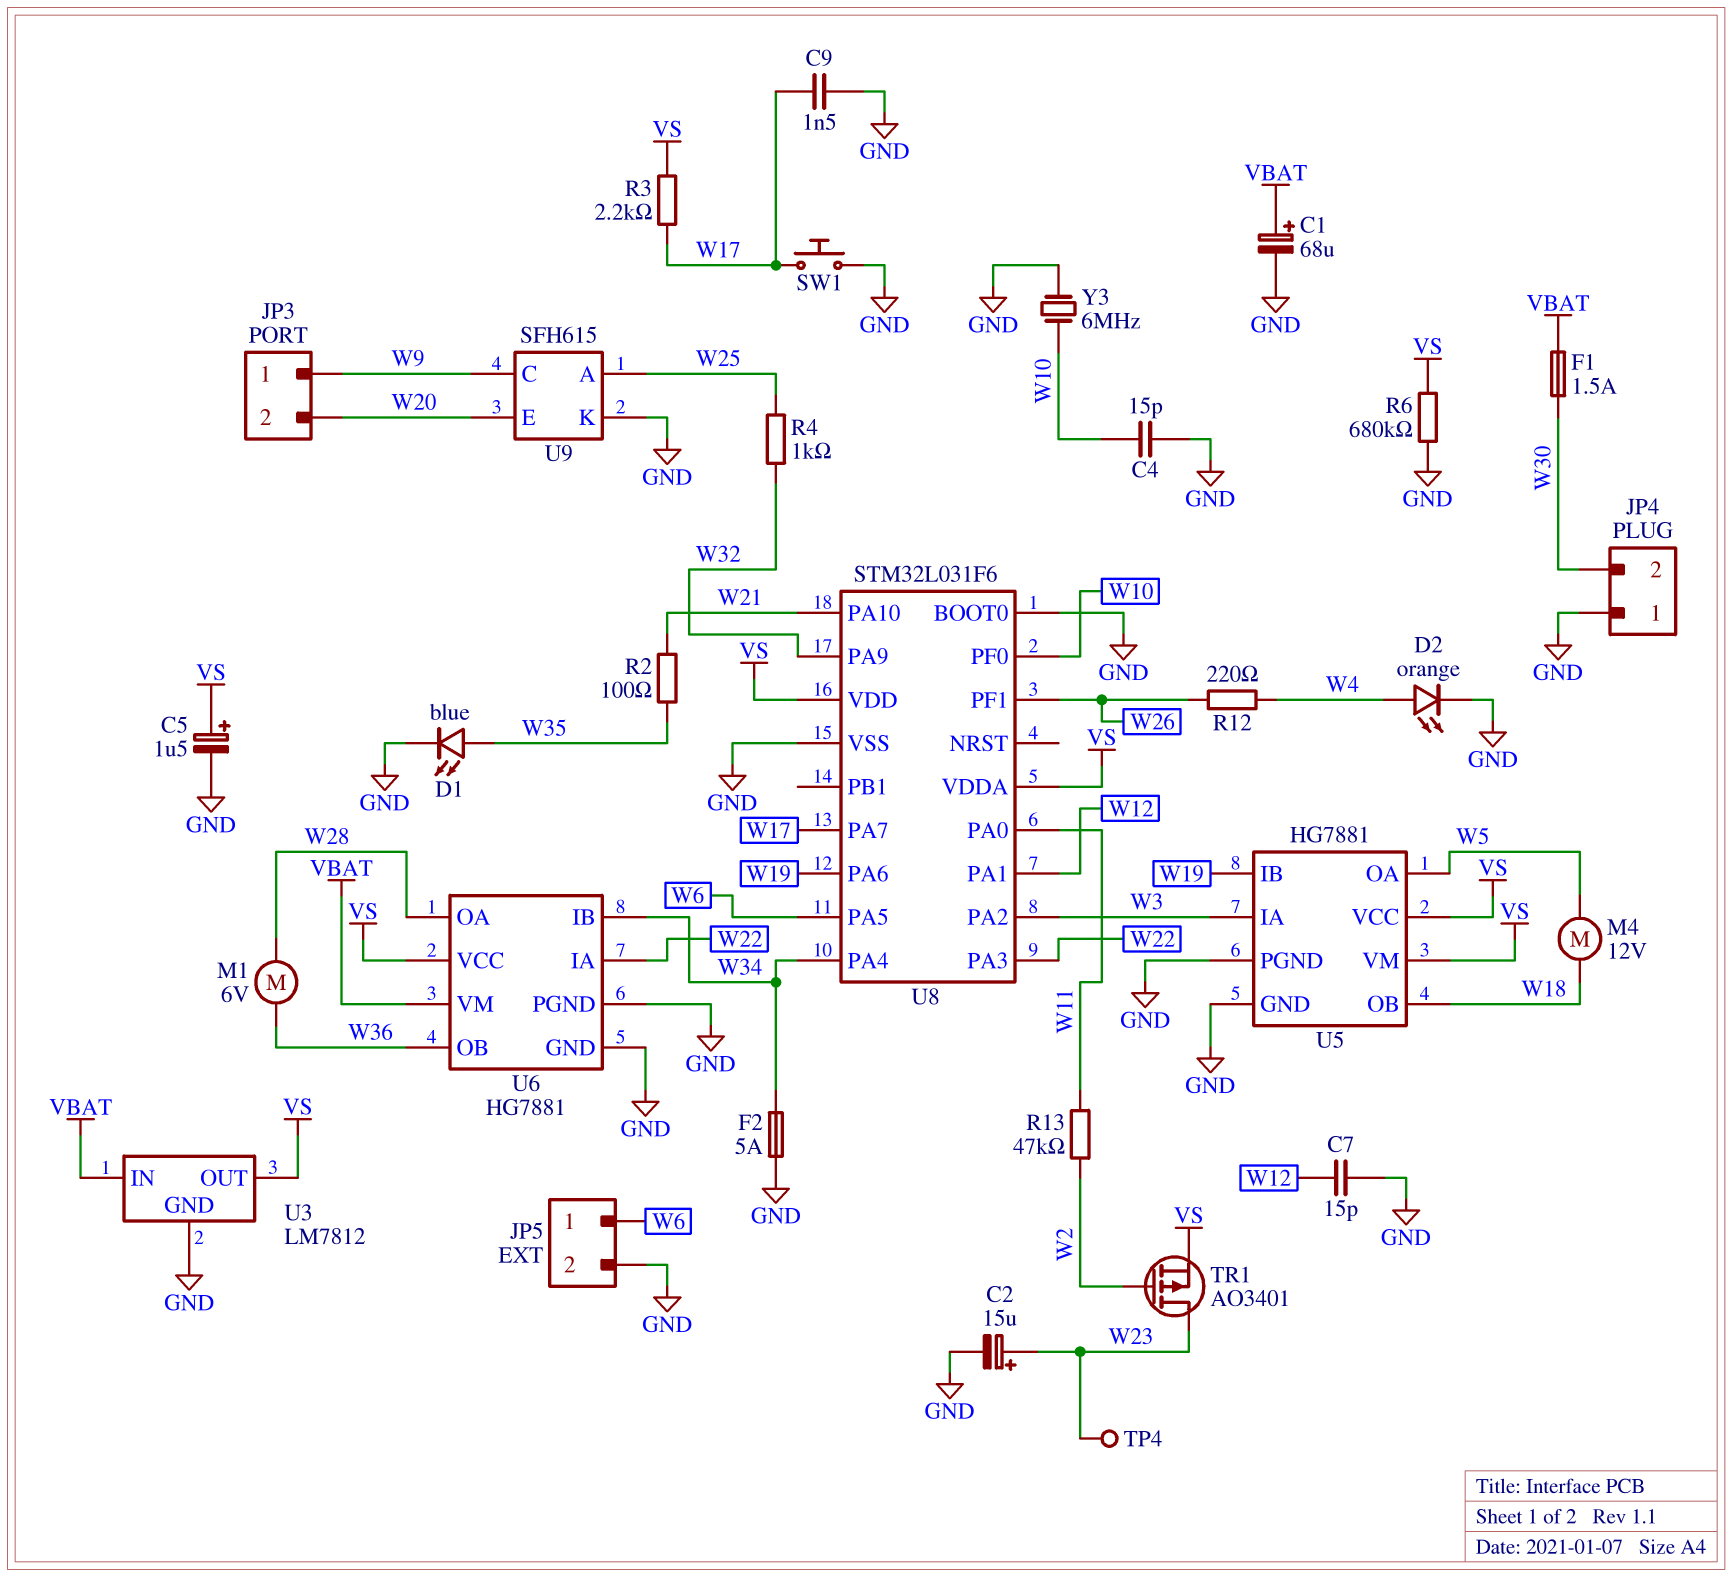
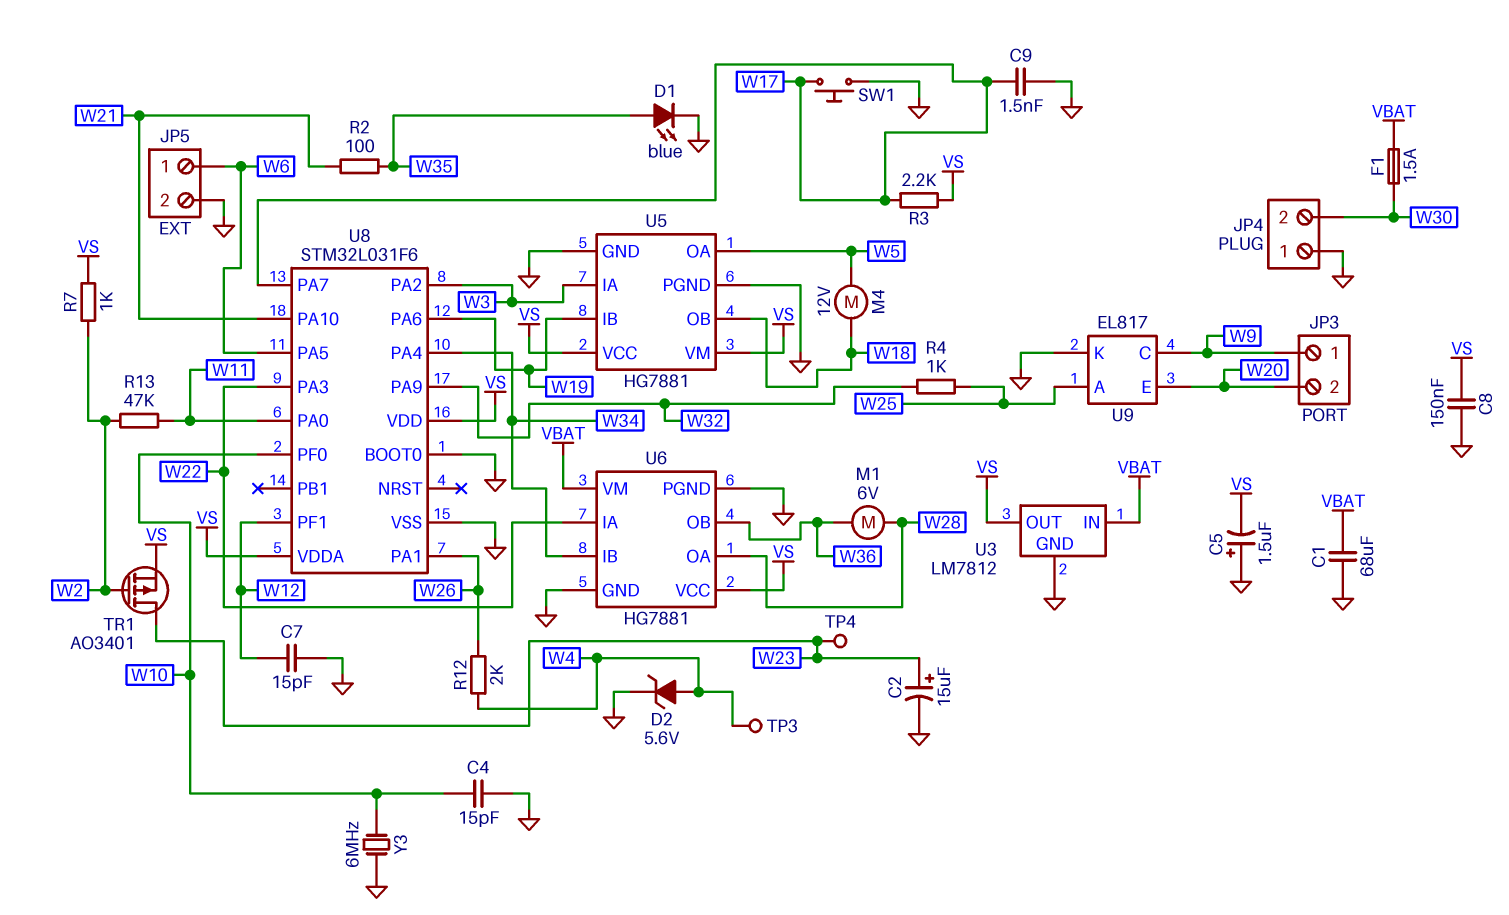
C1: 68uF (plus VBAT, minus GND) -> 68uF (GND, VBAT)
C5: 1.5uF (plus VS, minus GND) -> 1.5uF (plus GND, minus VS)
C8: none -> 150nF (GND, VS)
D2: LED orange (A W4, K GND) -> zener 5.6V (A W4, K GND)
F2: 5A (GND, W34) -> none
R6: 680k (GND, VS) -> none
R7: none -> 1k (VS, W2)
R12: 220 (W4, W26) -> 2k (W4, W26)
TP3: none -> test point (W4)
U8 pin PA1: W12 -> W26
U8 pin PF1: W26 -> W12
U9: SFH615 -> EL817

